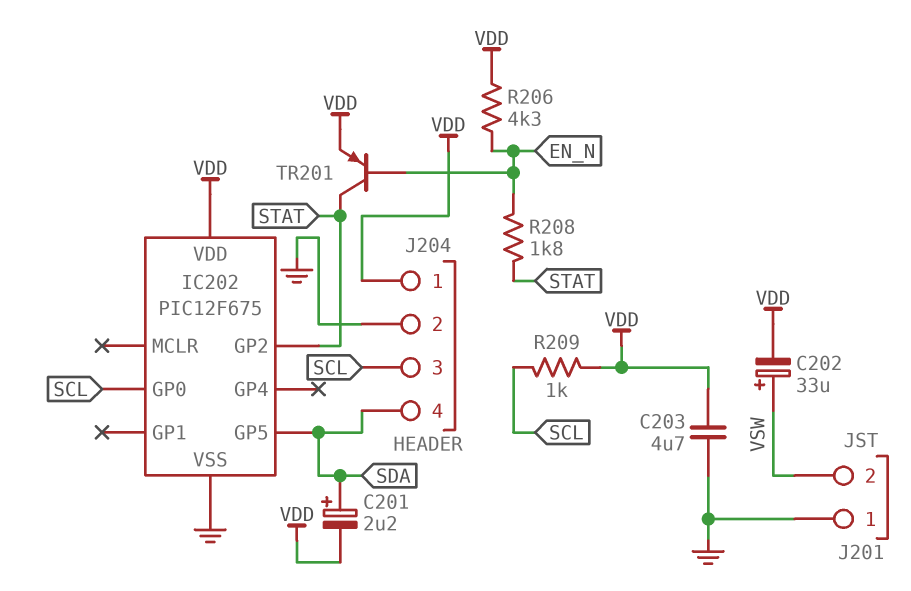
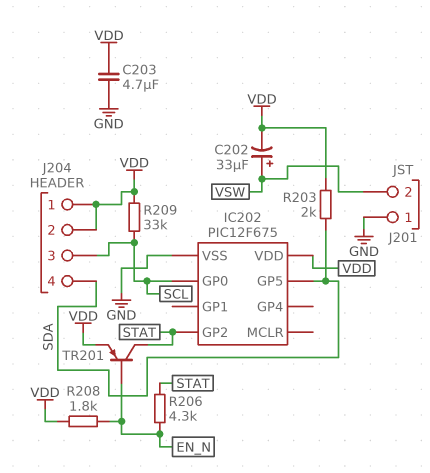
C201: 2.2uF (plus SDA, minus VDD) -> none
J204 pin 2: GND -> VDD
R203: none -> 2k (SDA, VDD)
R206: 4.3k (EN_N, VDD) -> 4.3k (EN_N, STAT)
R208: 1.8k (EN_N, STAT) -> 1.8k (EN_N, VDD)
R209: 1k (SCL, VDD) -> 33k (SCL, VDD)

